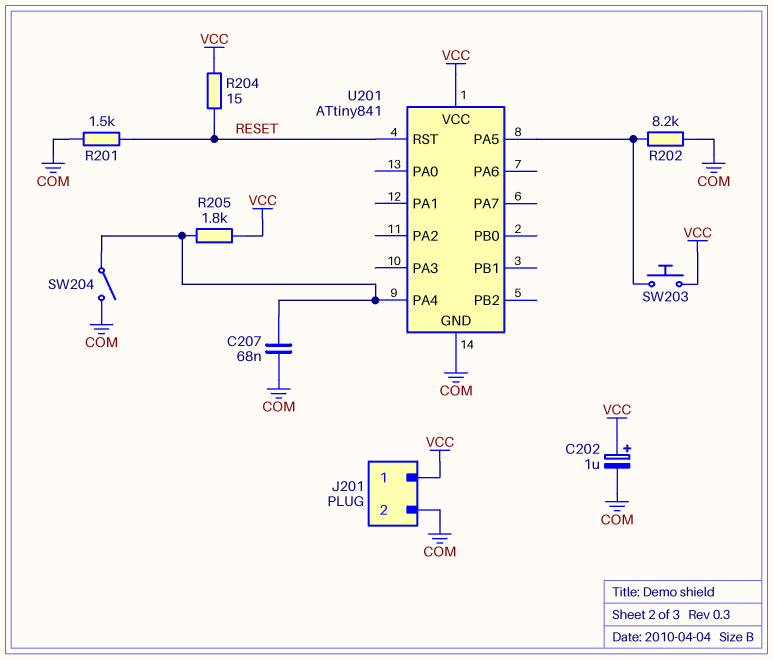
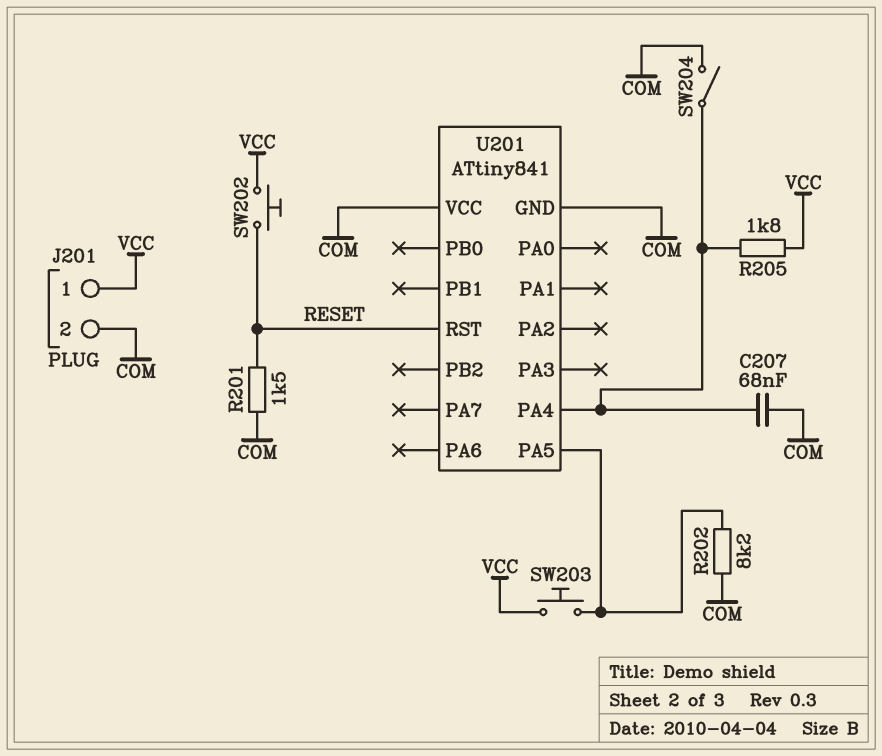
C202: 1uF (plus VCC, minus COM) -> none
R204: 15 (RESET, VCC) -> none
SW202: none -> button (RESET, VCC)
U201 pin VCC: VCC -> COM

